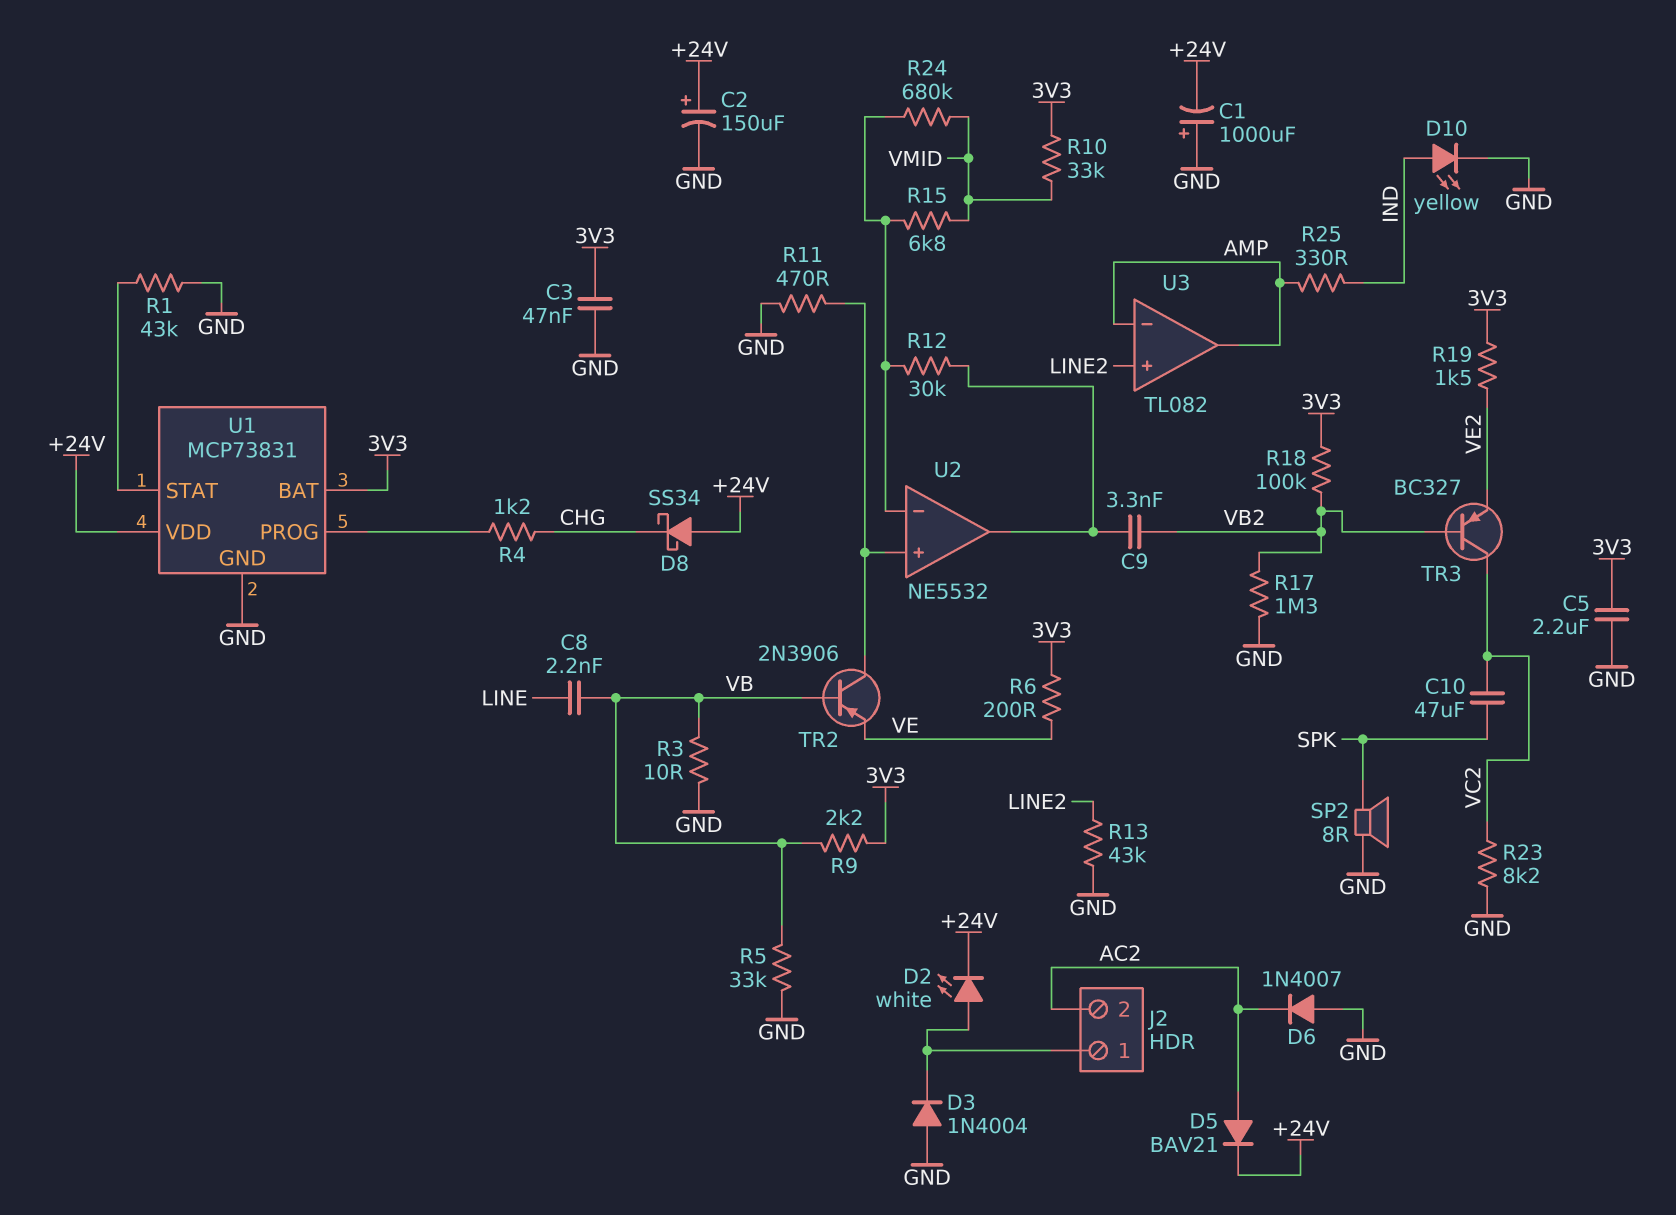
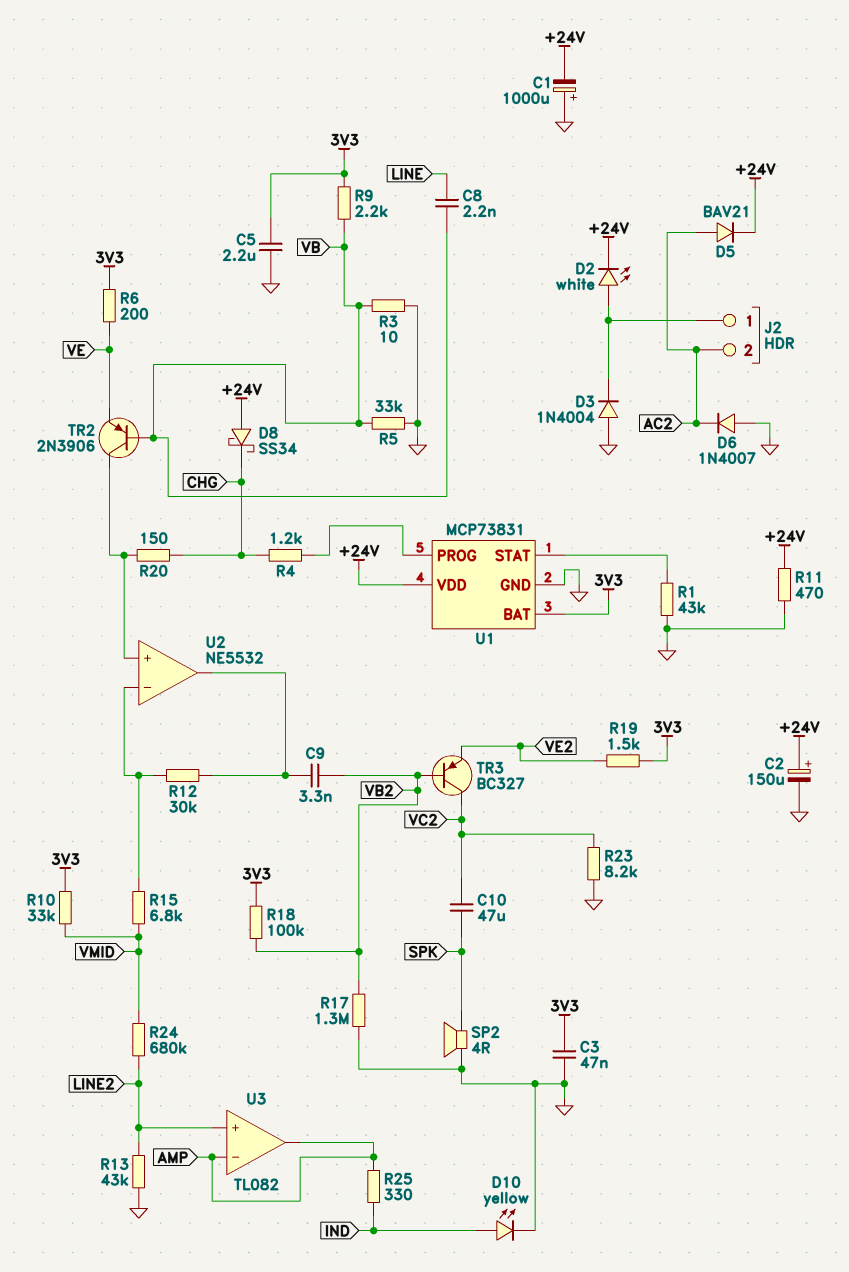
R11: 470 (GND, U2/in+) -> 470 (+24V, GND)
R20: none -> 150 (CHG, U2/in+)
R24: 680k (U2/in-, VMID) -> 680k (LINE2, VMID)
SP2: speaker 8R (GND, SPK) -> speaker 4R (GND, SPK)

